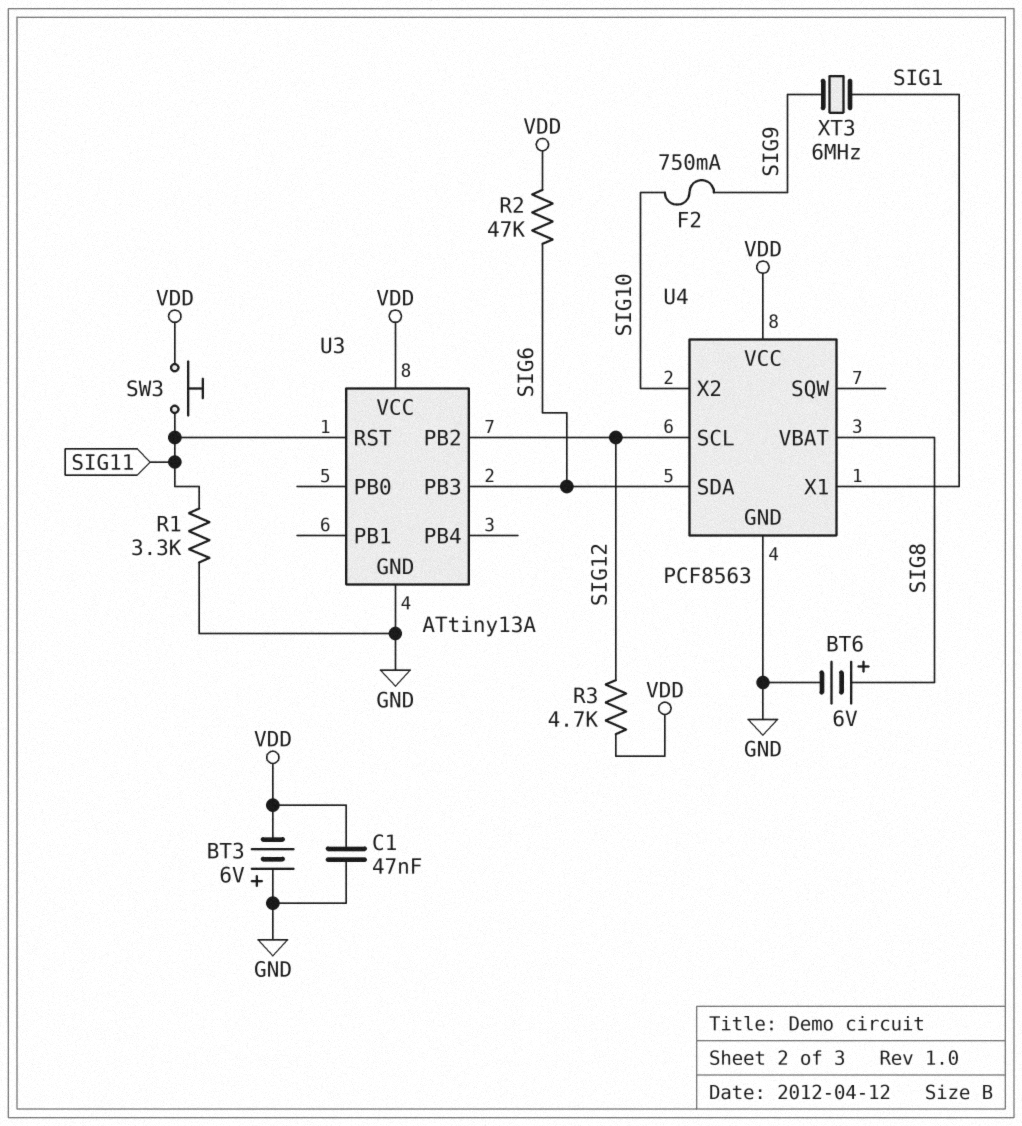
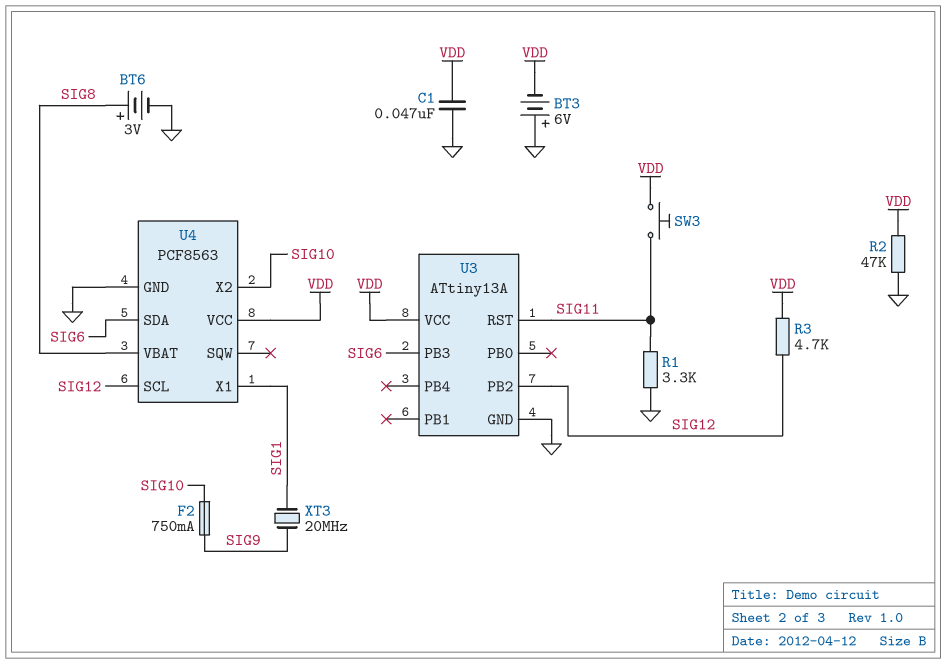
BT6: 6V (plus SIG8, minus GND) -> 3V (plus SIG8, minus GND)
R2: 47k (SIG6, VDD) -> 47k (GND, VDD)
XT3: 6MHz (SIG1, SIG9) -> 20MHz (SIG1, SIG9)

